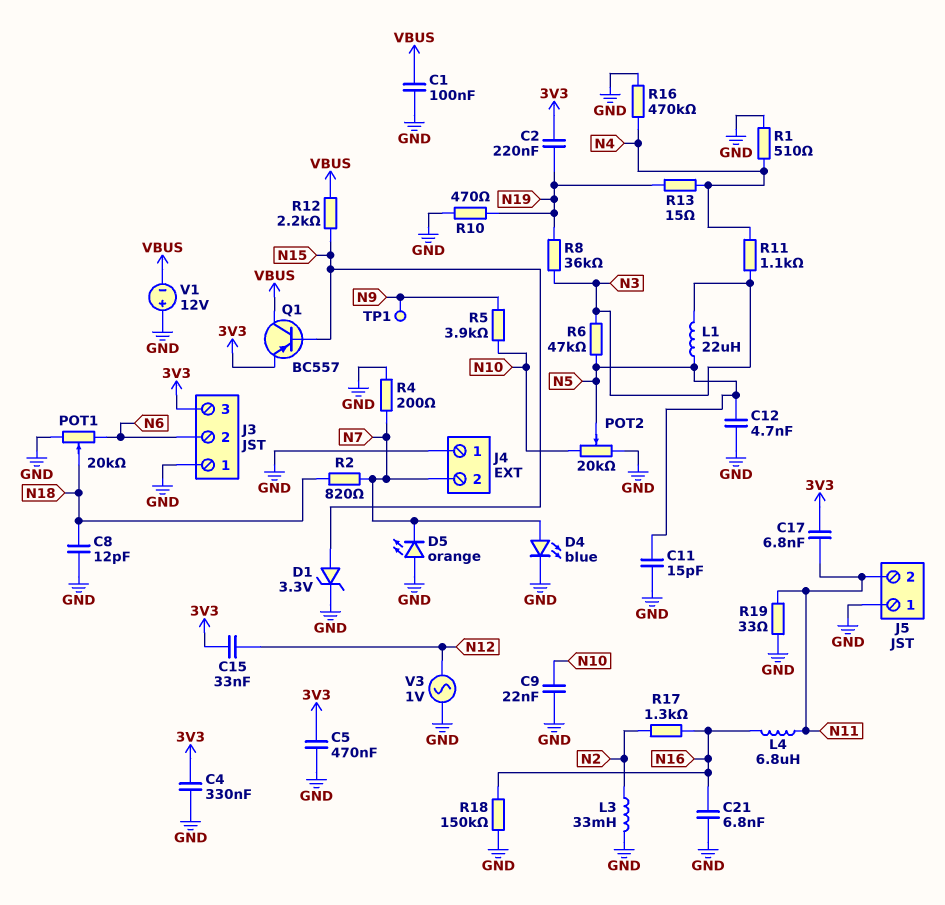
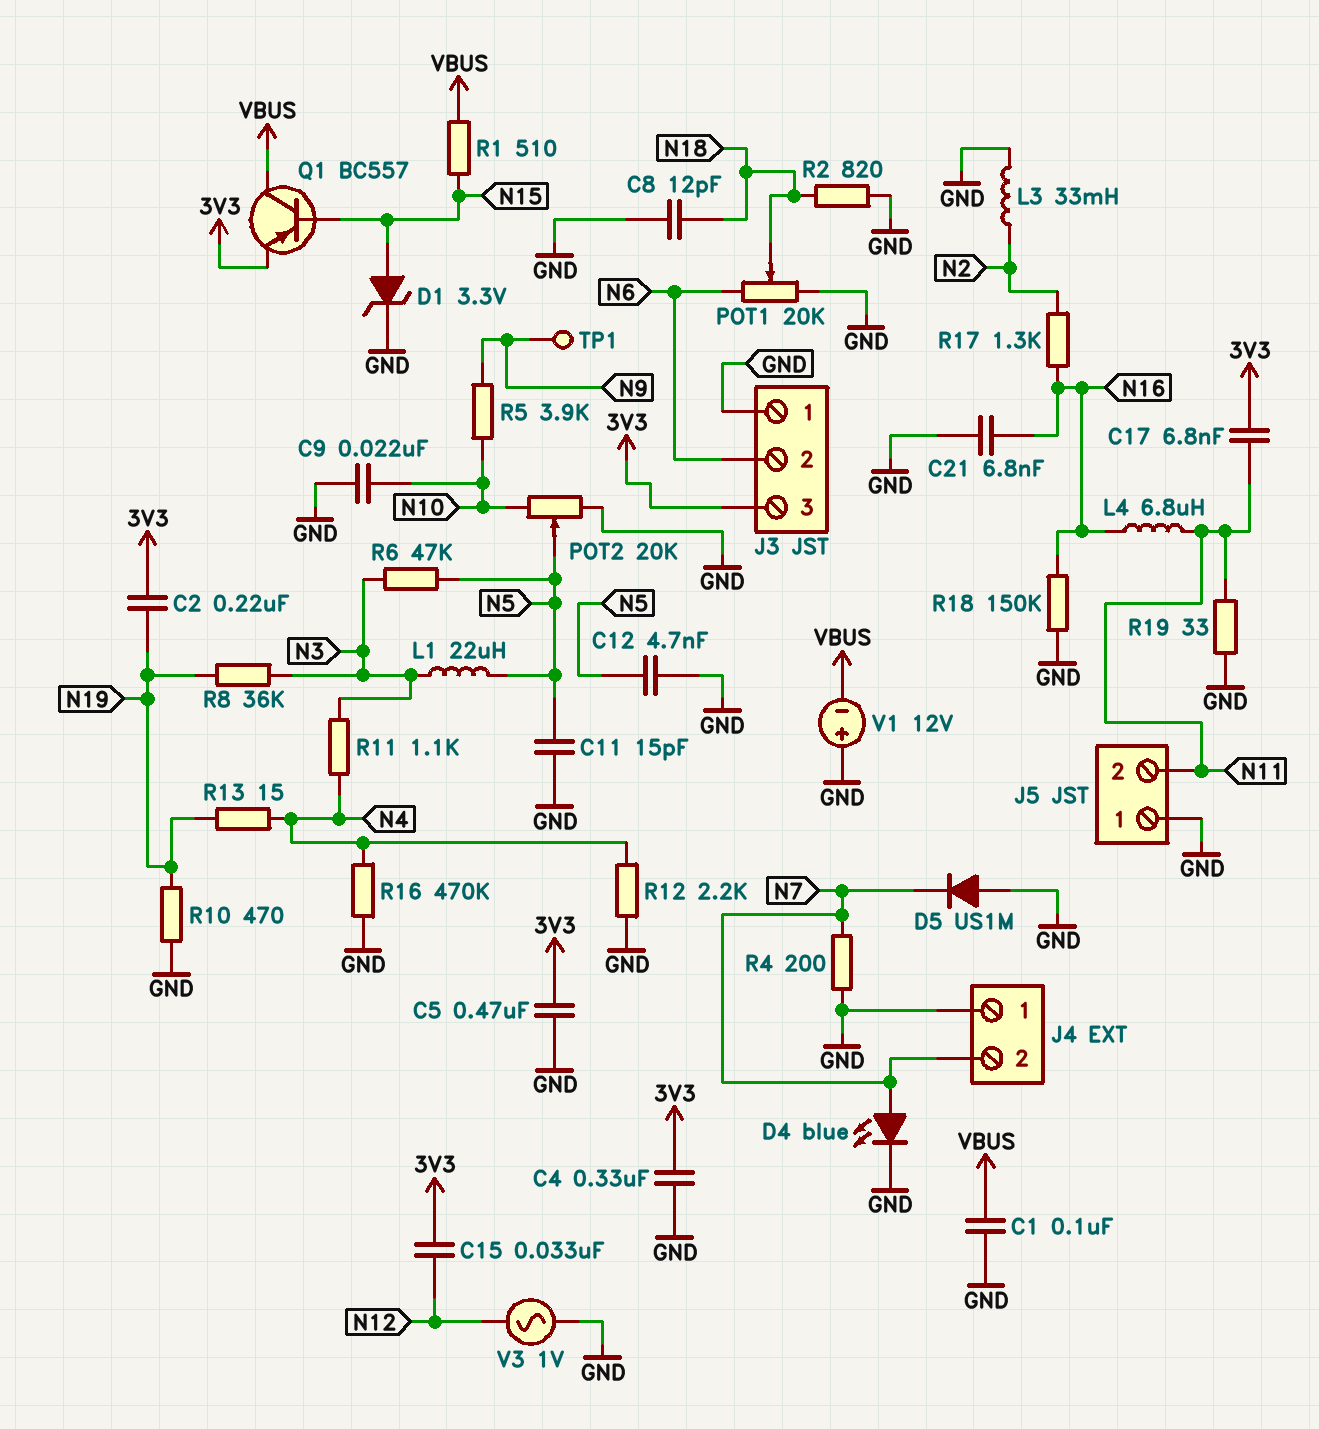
D5: LED orange (A GND, K N7) -> diode US1M (A GND, K N7)
R1: 510 (GND, N4) -> 510 (N15, VBUS)
R2: 820 (N7, N18) -> 820 (GND, N18)
R12: 2.2k (N15, VBUS) -> 2.2k (GND, N4)

